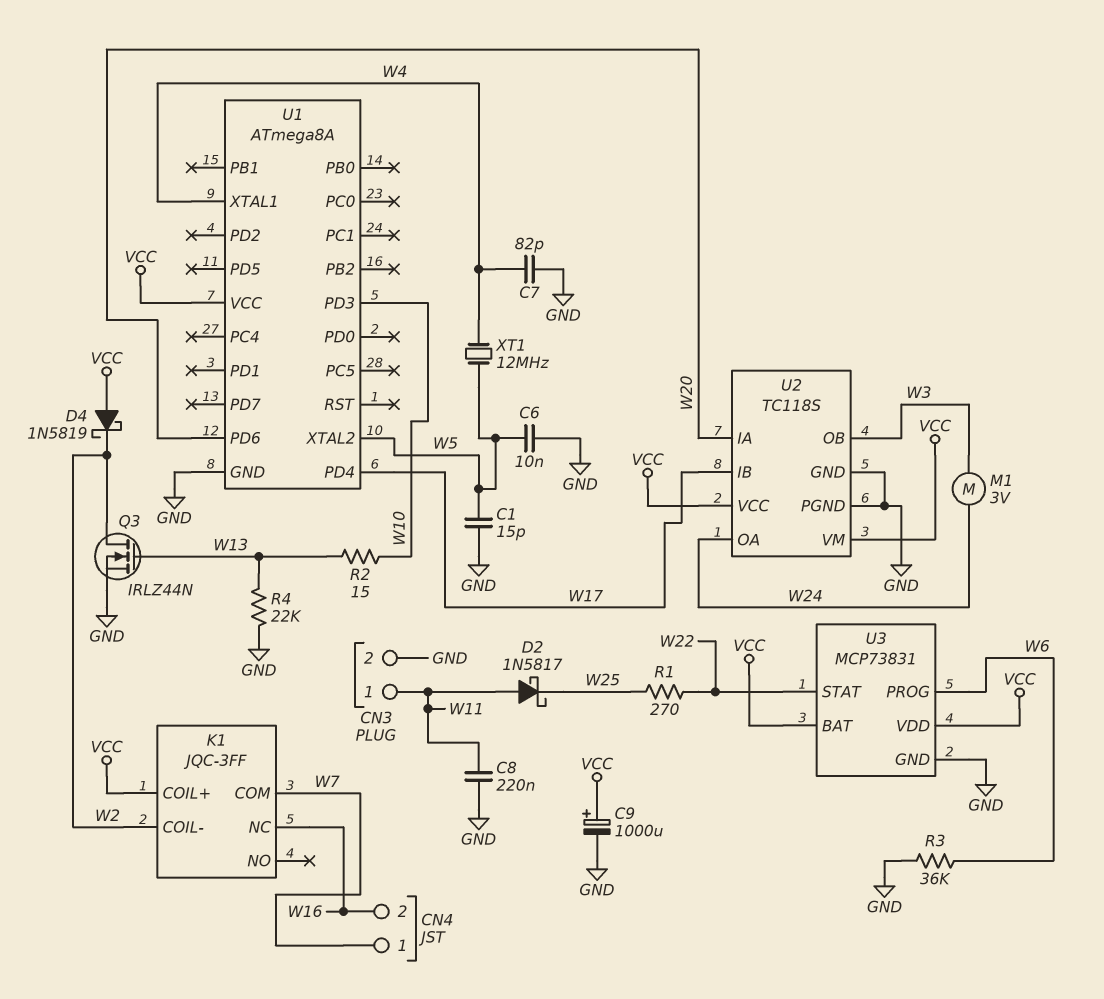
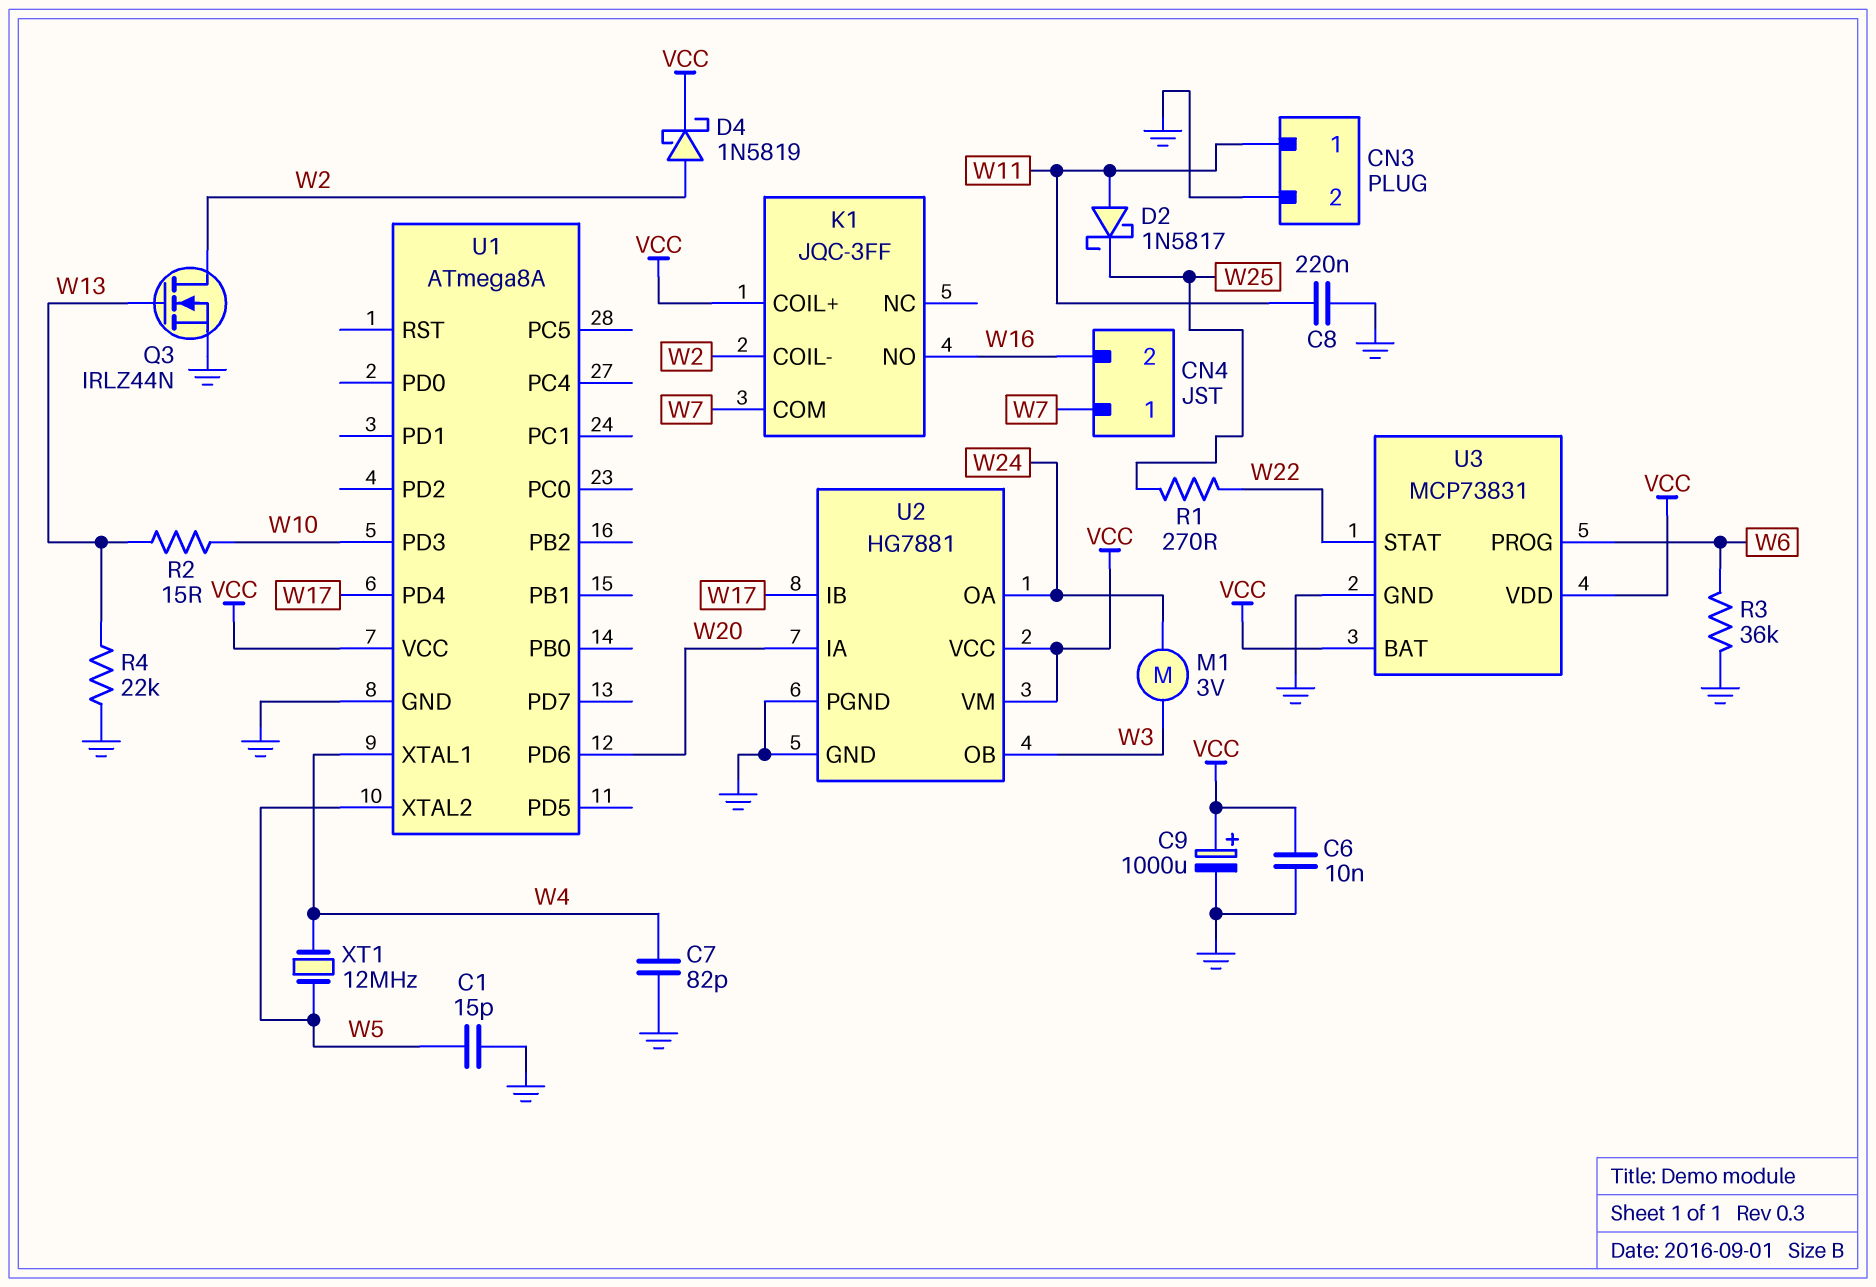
C6: 10nF (GND, W5) -> 10nF (GND, VCC)
D4: schottky 1N5819 (A VCC, K W2) -> schottky 1N5819 (A W2, K VCC)
K1 pin NC: W16 -> none
K1 pin NO: none -> W16
U2: TC118S -> HG7881

